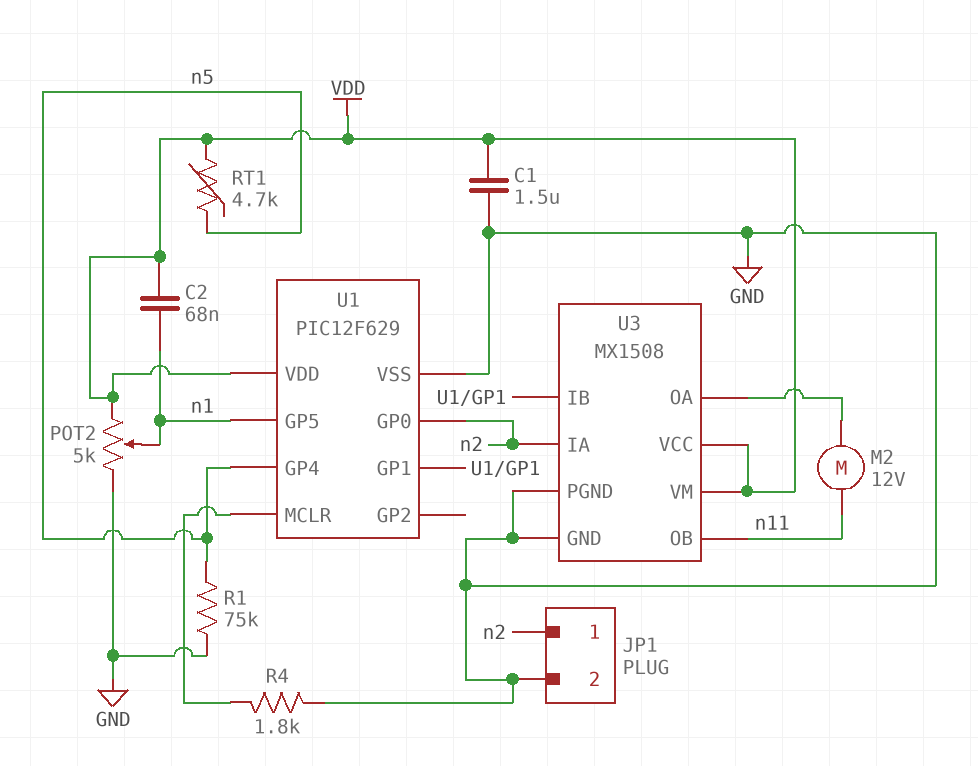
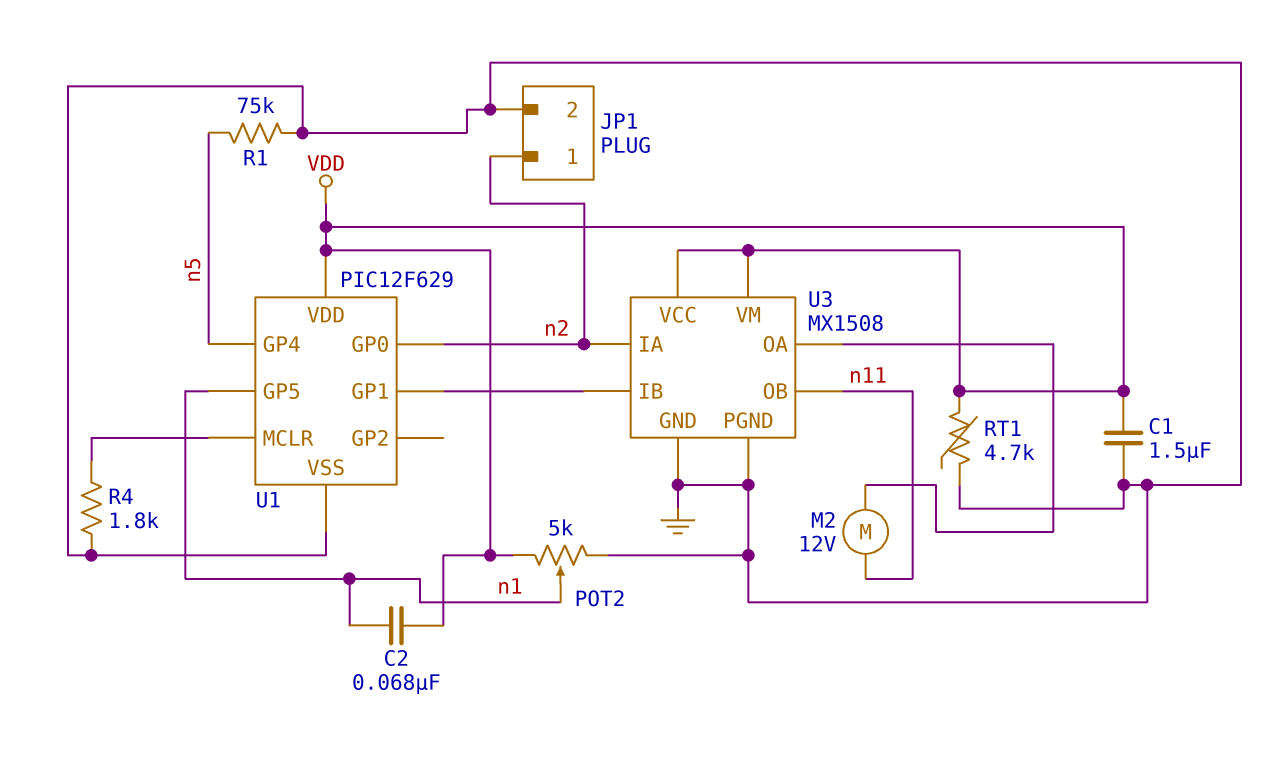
RT1: 4.7k (VDD, n5) -> 4.7k (GND, VDD)

